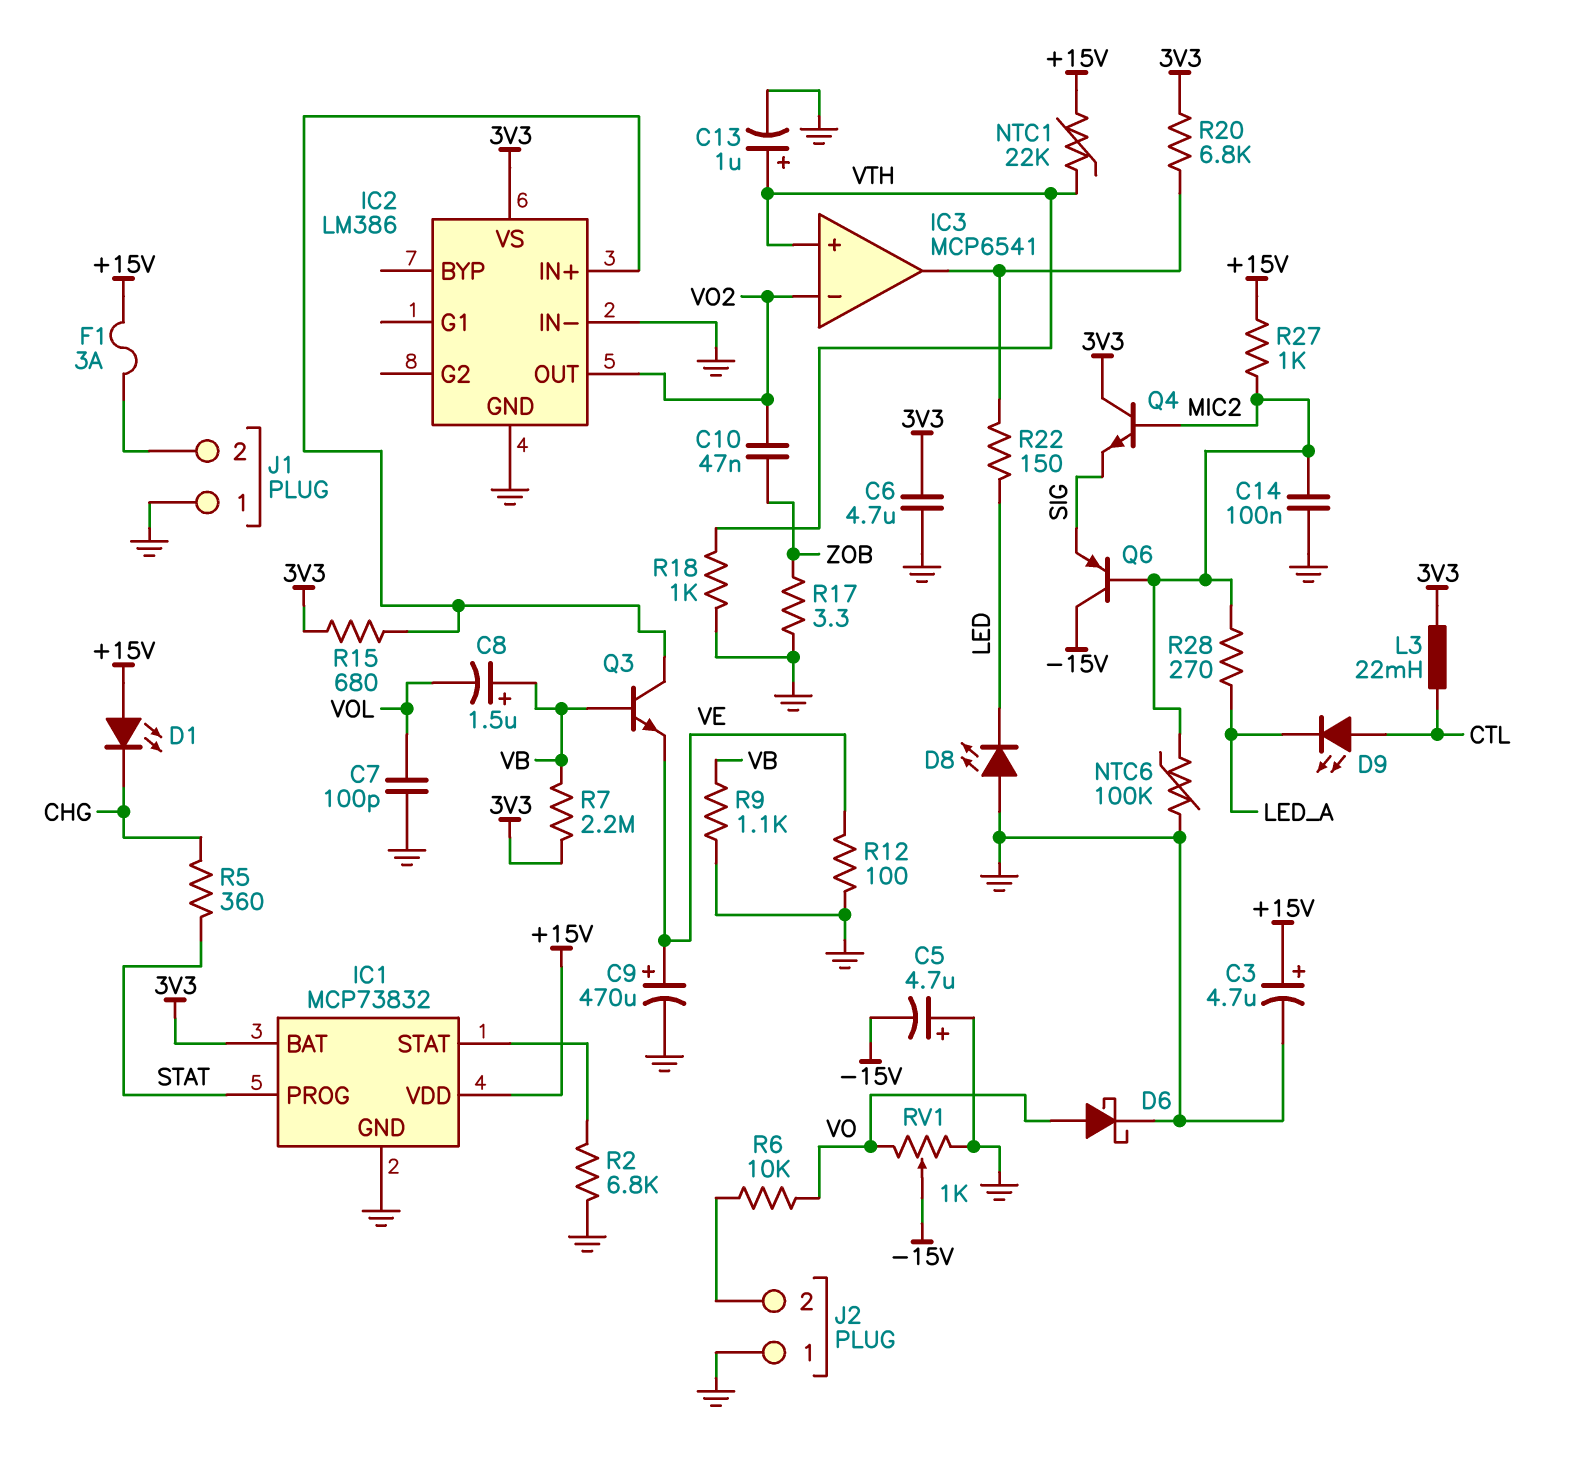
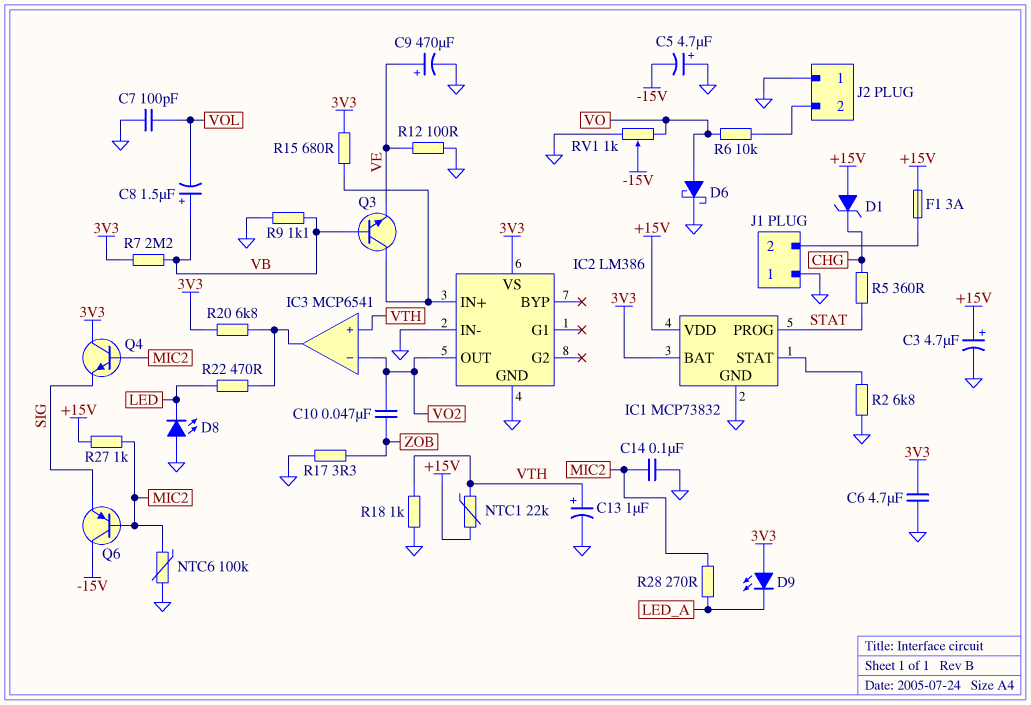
D1: LED (A +15V, K CHG) -> zener (A +15V, K CHG)
D9: LED (A CTL, K LED_A) -> LED (A 3V3, K LED_A)
L3: 22mH (3V3, CTL) -> none
R22: 150 (IC3/out, LED) -> 470 (IC3/out, LED)

